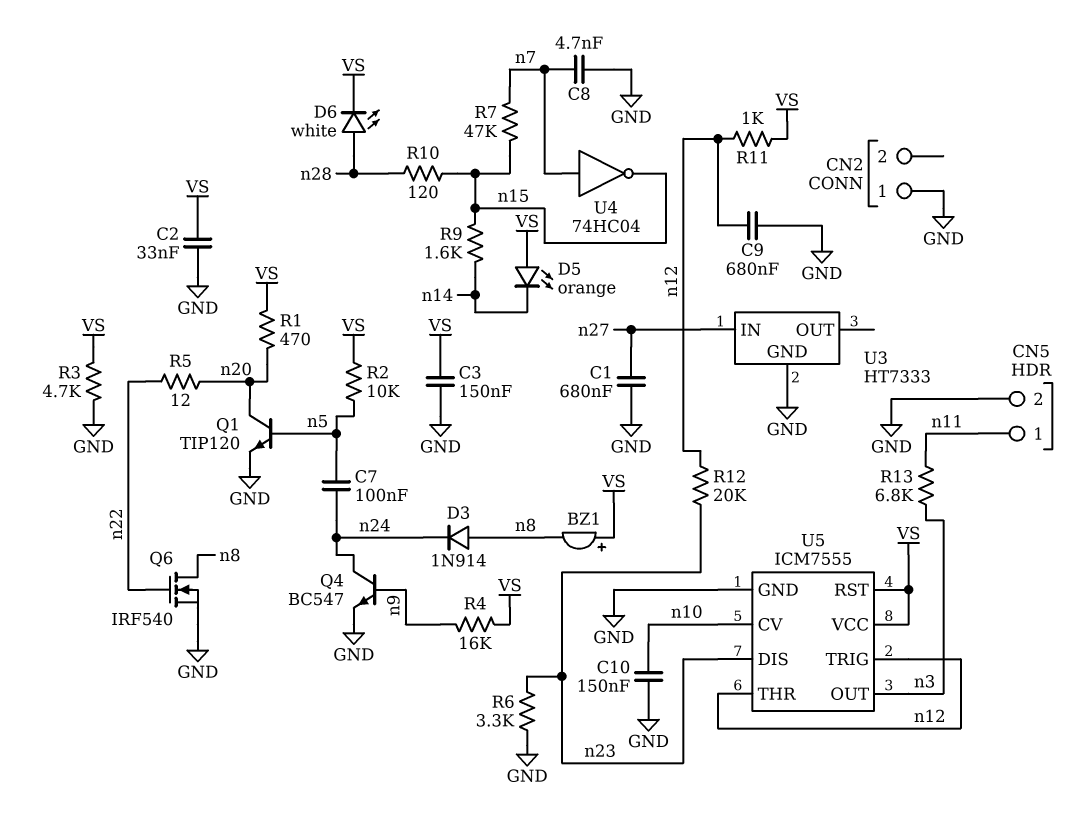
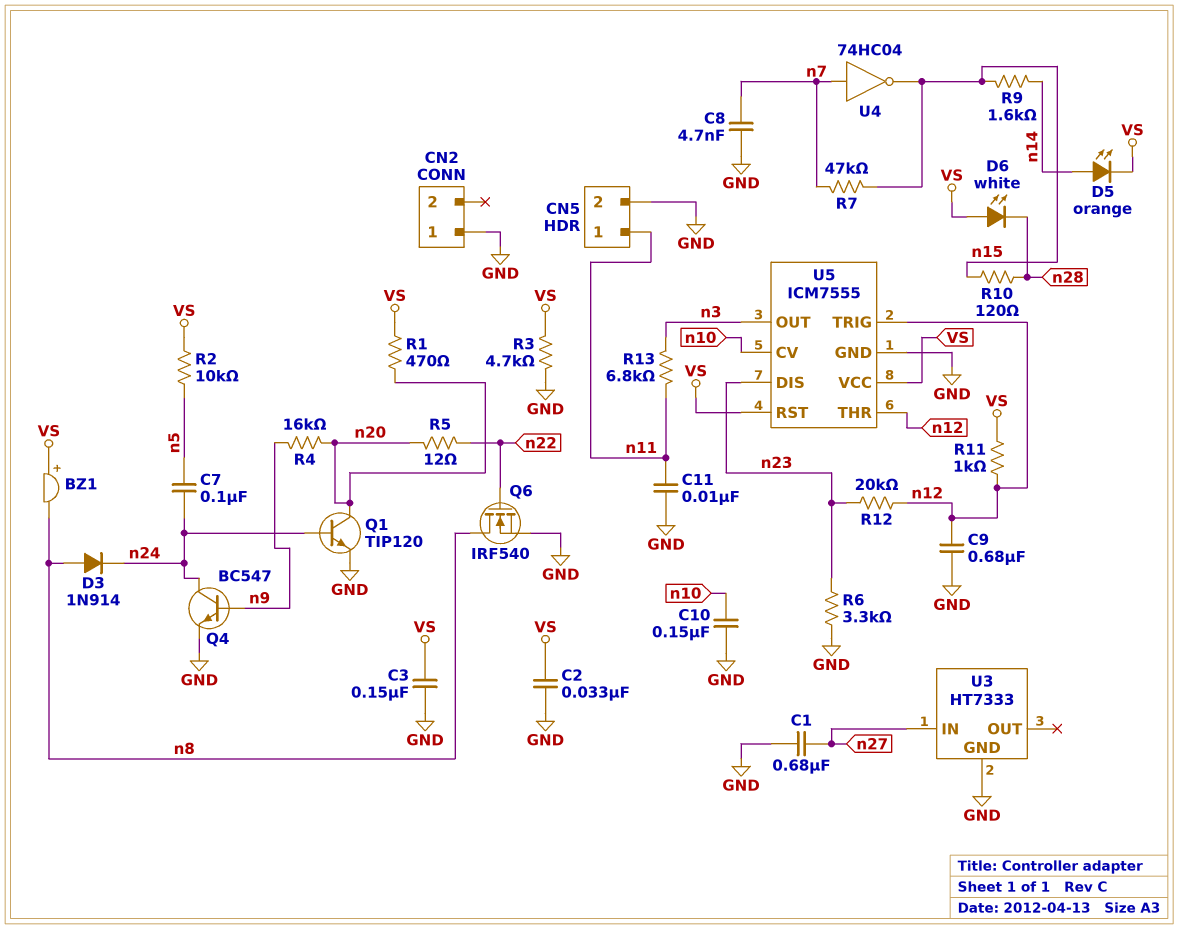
C11: none -> 10nF (GND, n11)
D5: LED orange (A VS, K n14) -> LED orange (A n14, K VS)
D6: LED white (A n28, K VS) -> LED white (A VS, K n28)
Q1: NPN TIP120 (B n5, C n20, E GND) -> NPN TIP120 (B n24, C n20, E GND)
R4: 16k (VS, n9) -> 16k (n9, n20)

